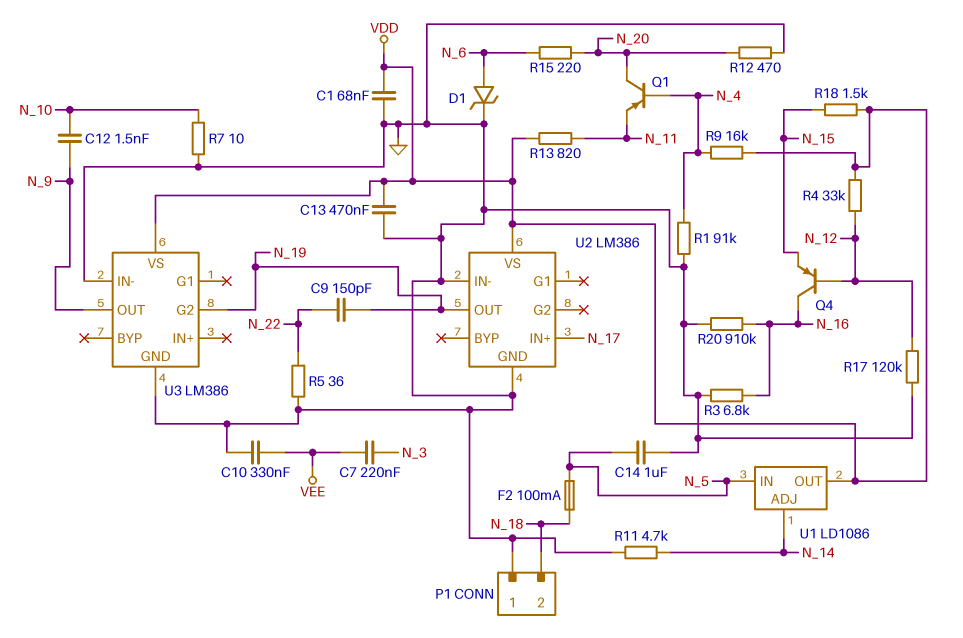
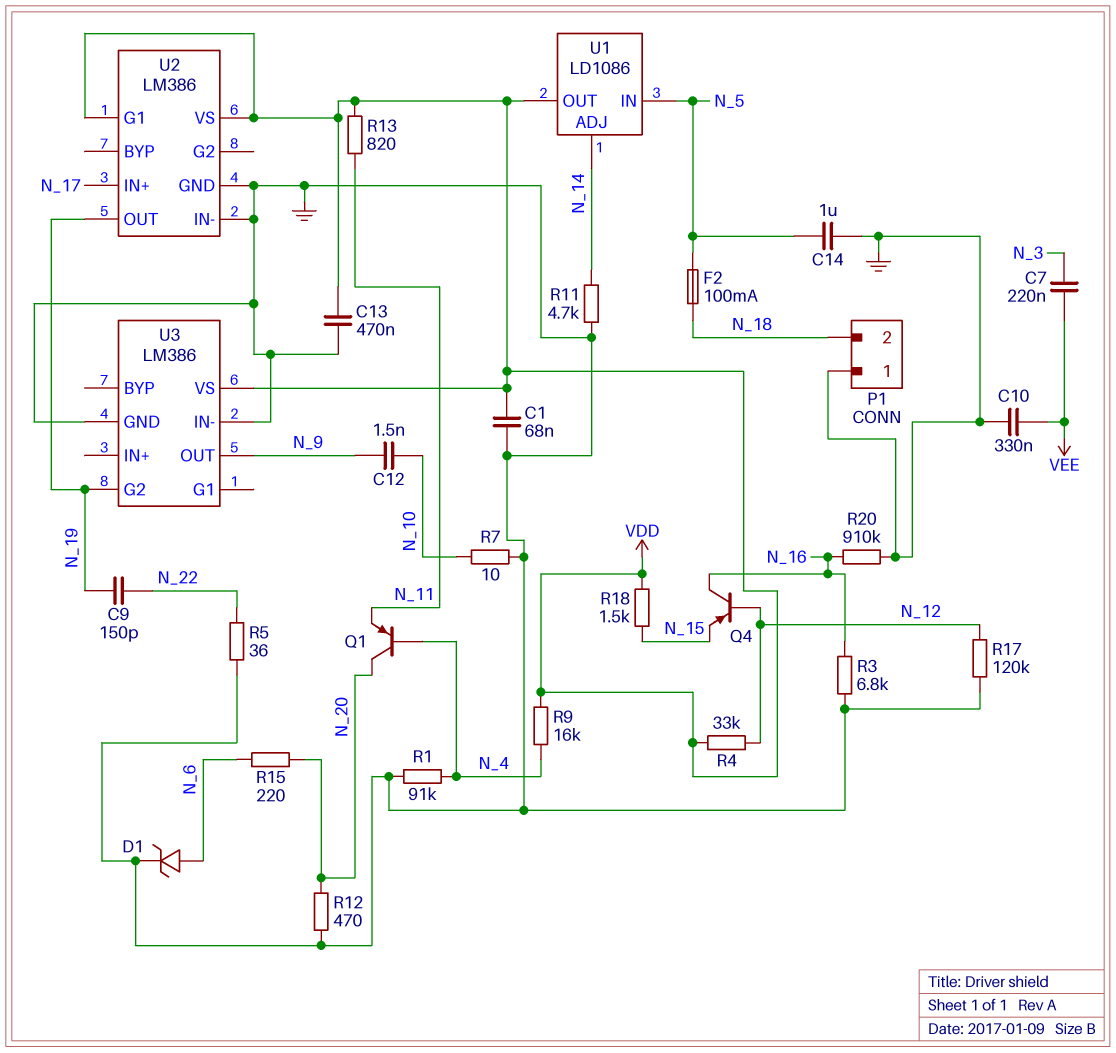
U2 pin G1: none -> VDD

